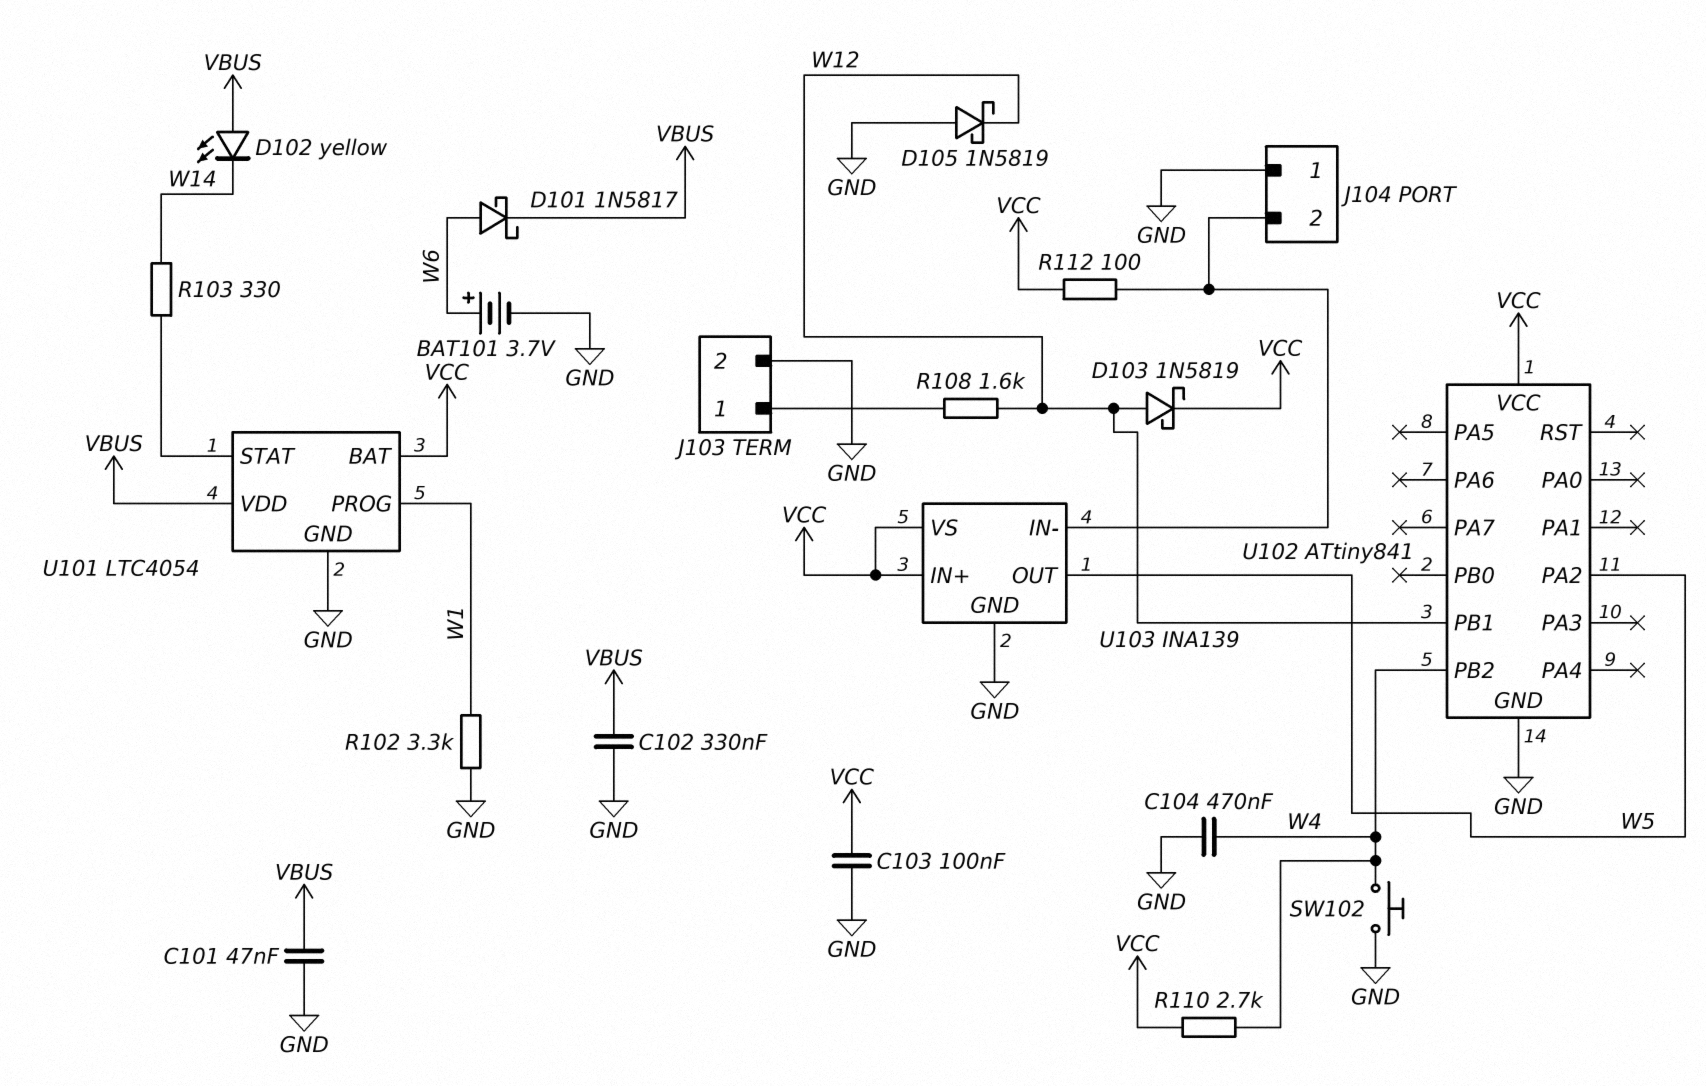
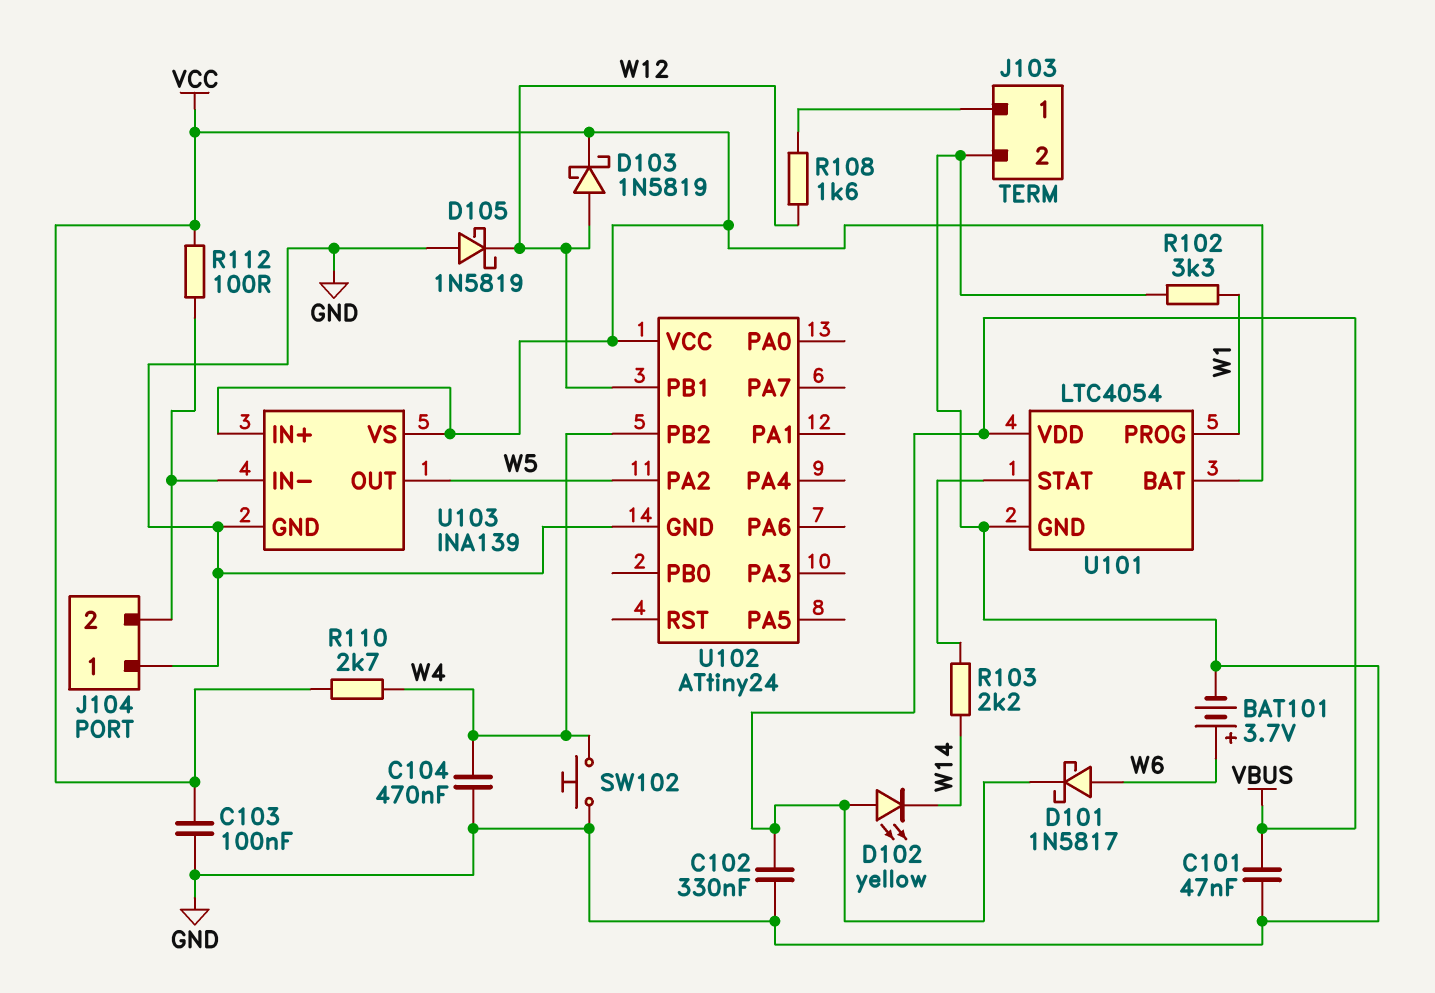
R103: 330 (U101/STAT, W14) -> 2.2k (U101/STAT, W14)
U102: ATtiny841 -> ATtiny24

